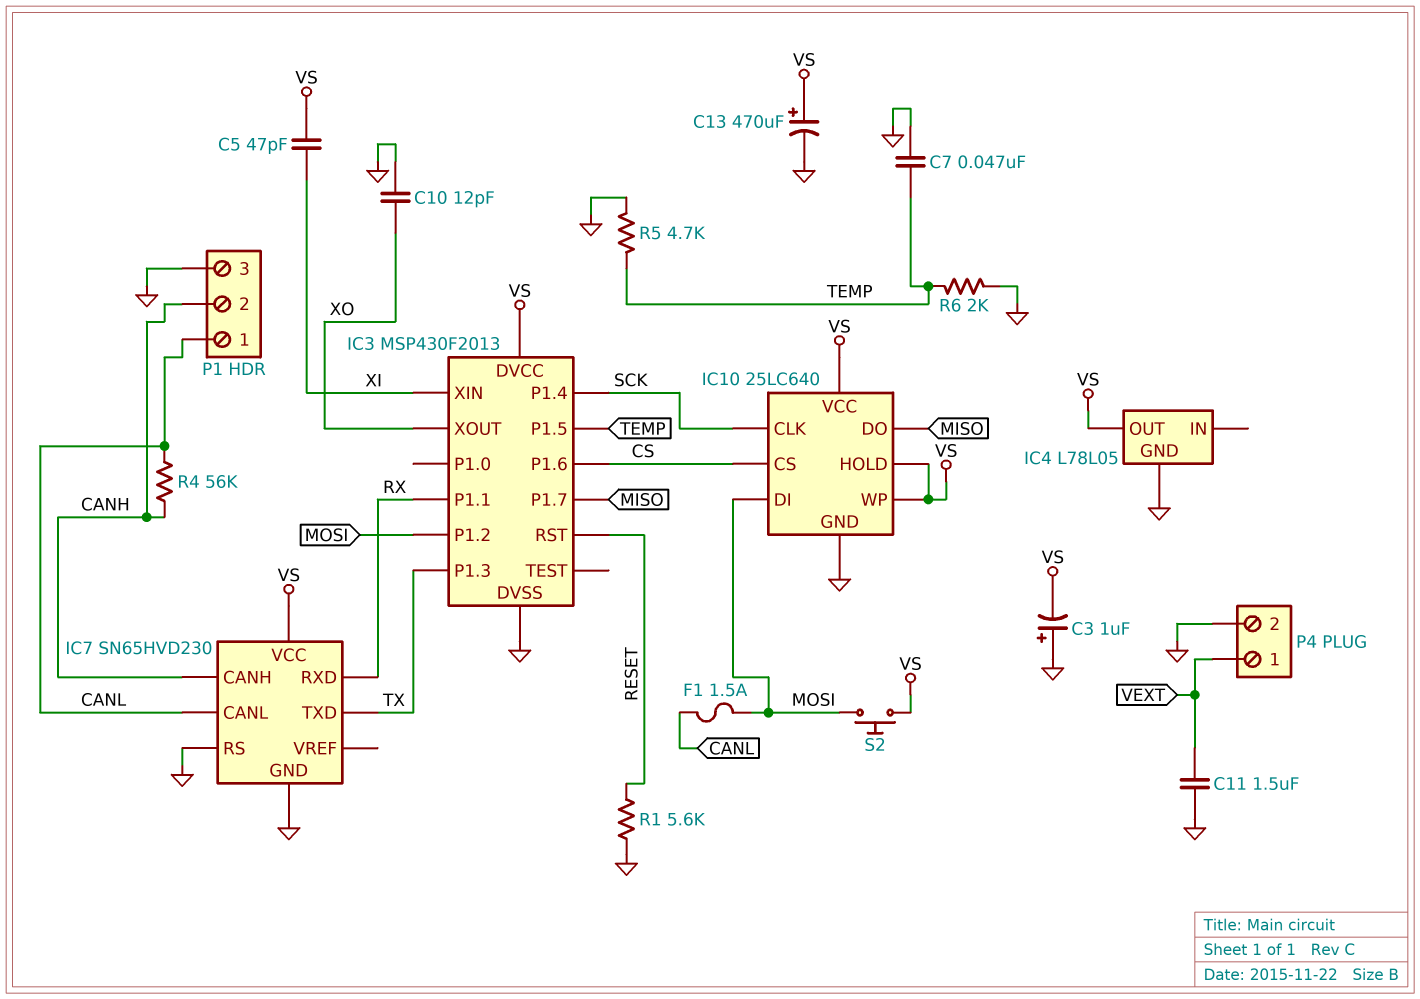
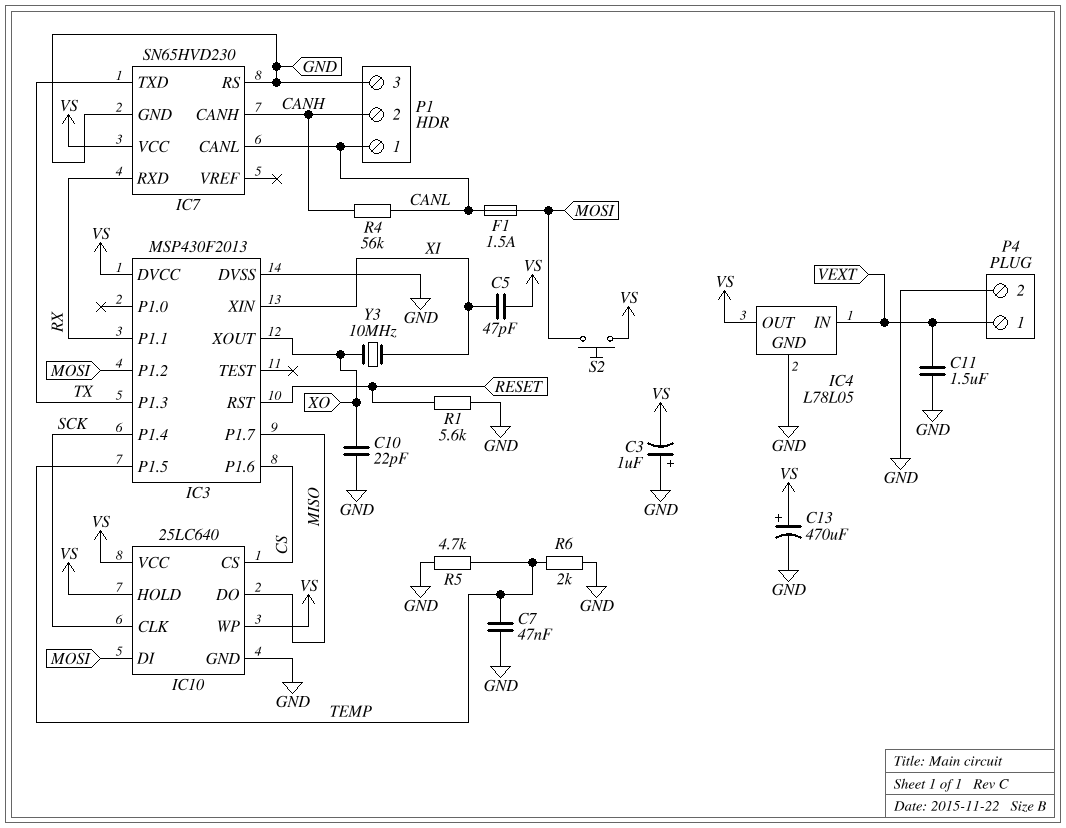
C10: 12pF (GND, XO) -> 22pF (GND, XO)
IC4 pin IN: none -> VEXT
Y3: none -> 10MHz (XI, XO)

